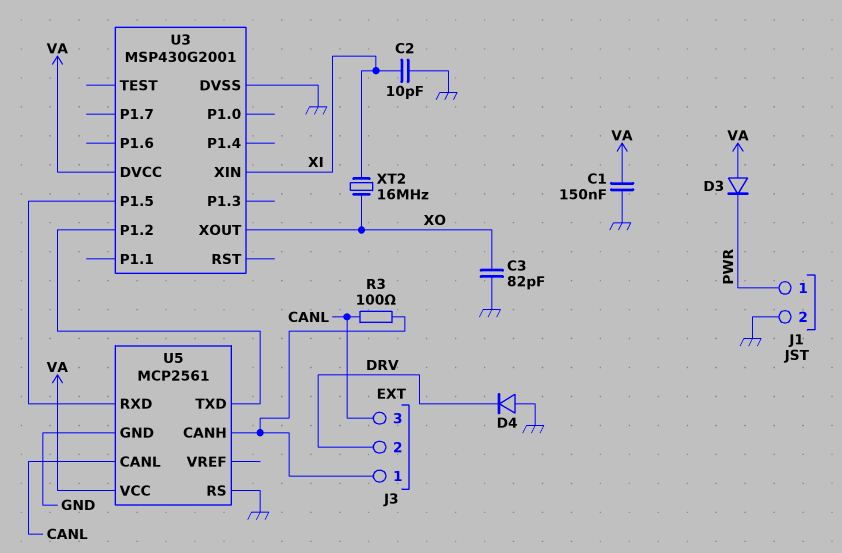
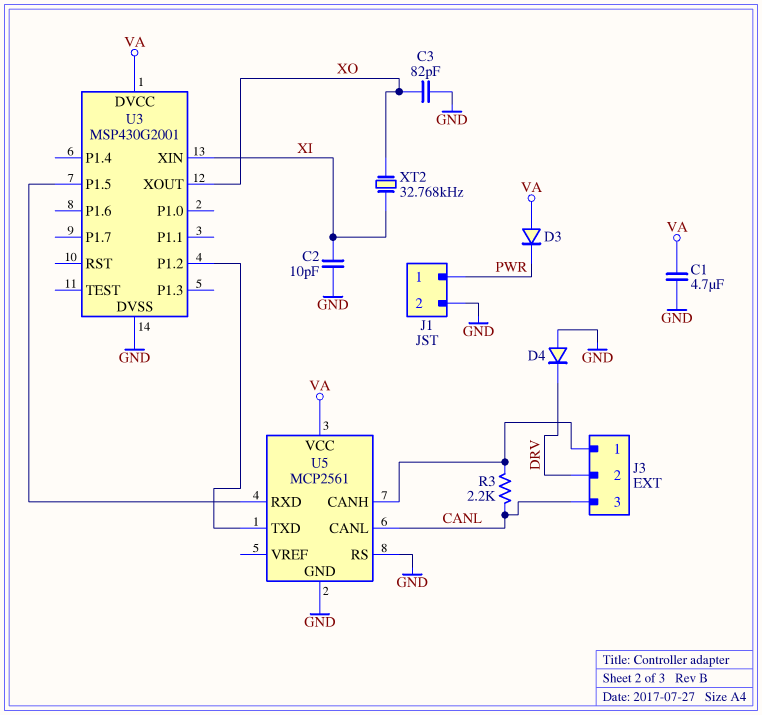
C1: 150nF (GND, VA) -> 4.7uF (GND, VA)
R3: 100 (CANL, J3/1) -> 2.2k (CANL, J3/1)
XT2: 16MHz (XI, XO) -> 32.768kHz (XI, XO)

